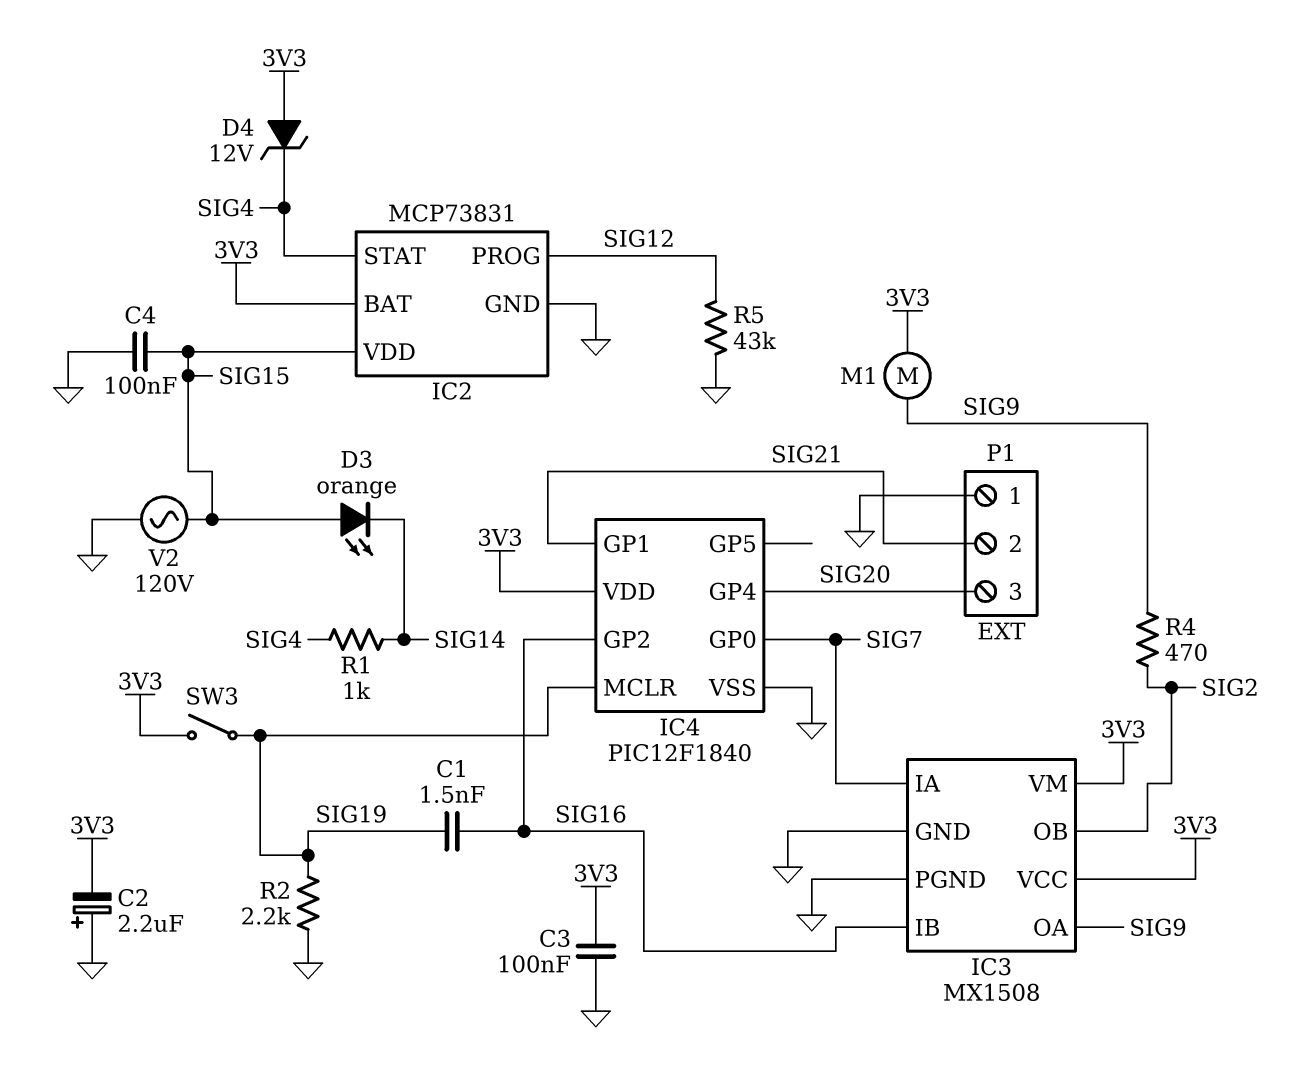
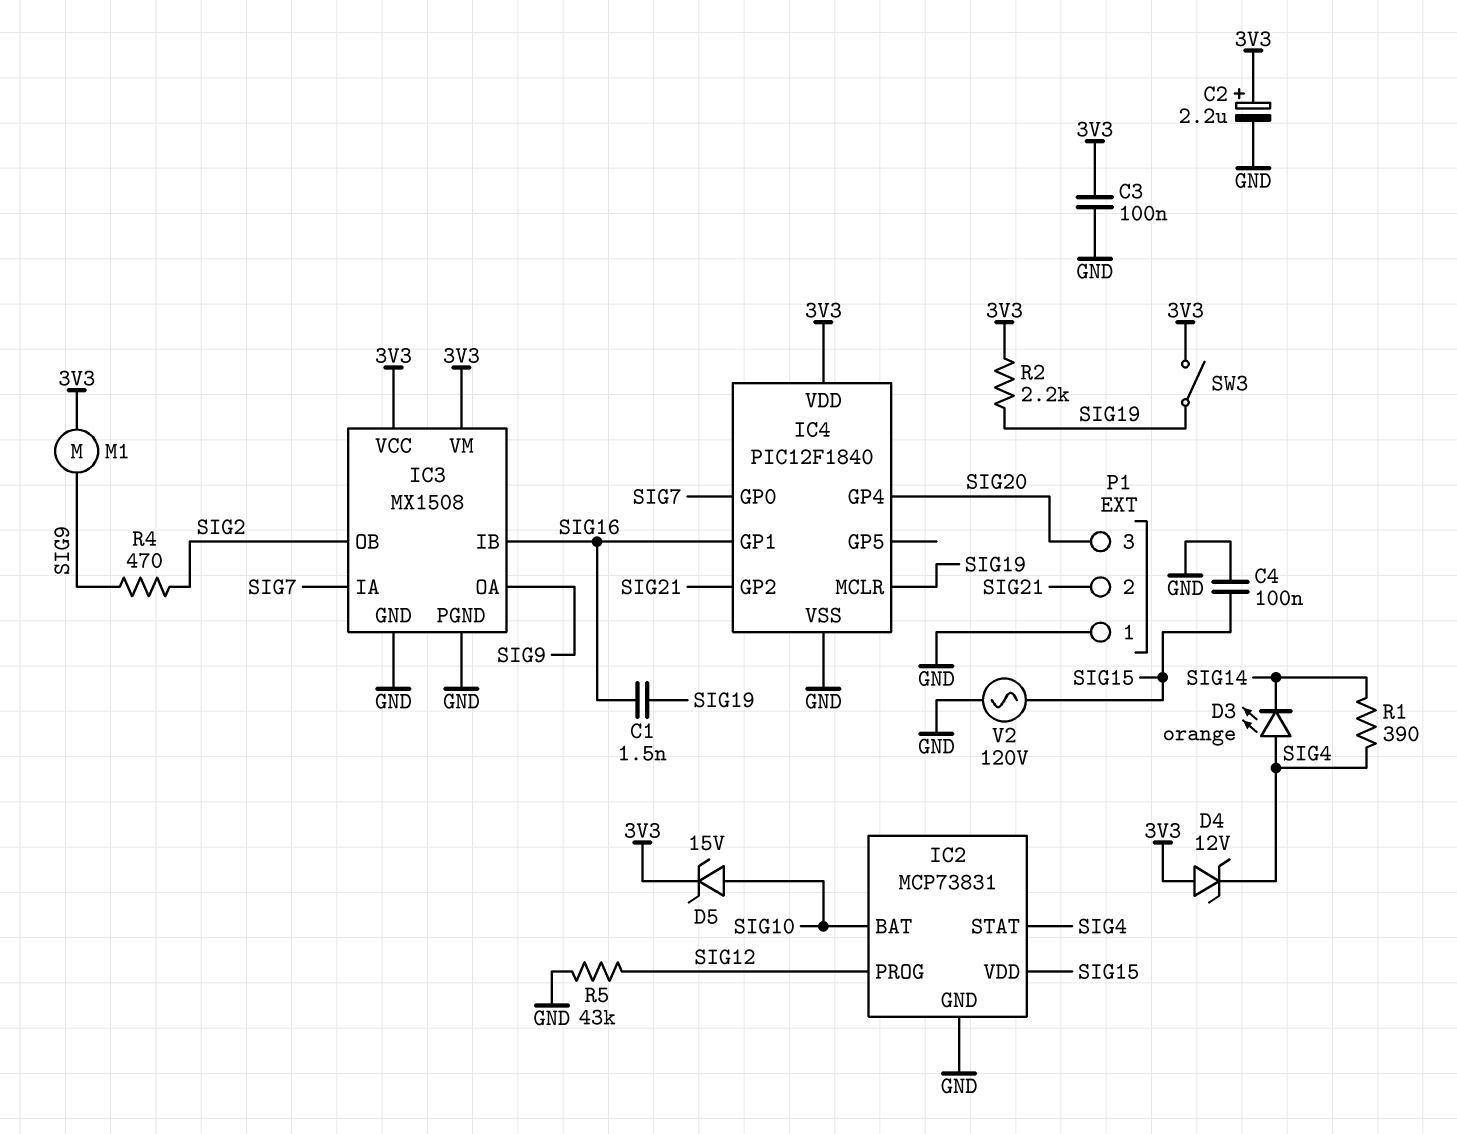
C2: 2.2uF (plus GND, minus 3V3) -> 2.2uF (plus 3V3, minus GND)
D3: LED orange (A SIG15, K SIG14) -> LED orange (A SIG4, K SIG14)
D5: none -> zener 15V (A SIG10, K 3V3)
IC2 pin BAT: 3V3 -> SIG10
IC4 pin GP1: SIG21 -> SIG16
IC4 pin GP2: SIG16 -> SIG21
R1: 1k (SIG4, SIG14) -> 390 (SIG4, SIG14)
R2: 2.2k (GND, SIG19) -> 2.2k (3V3, SIG19)

